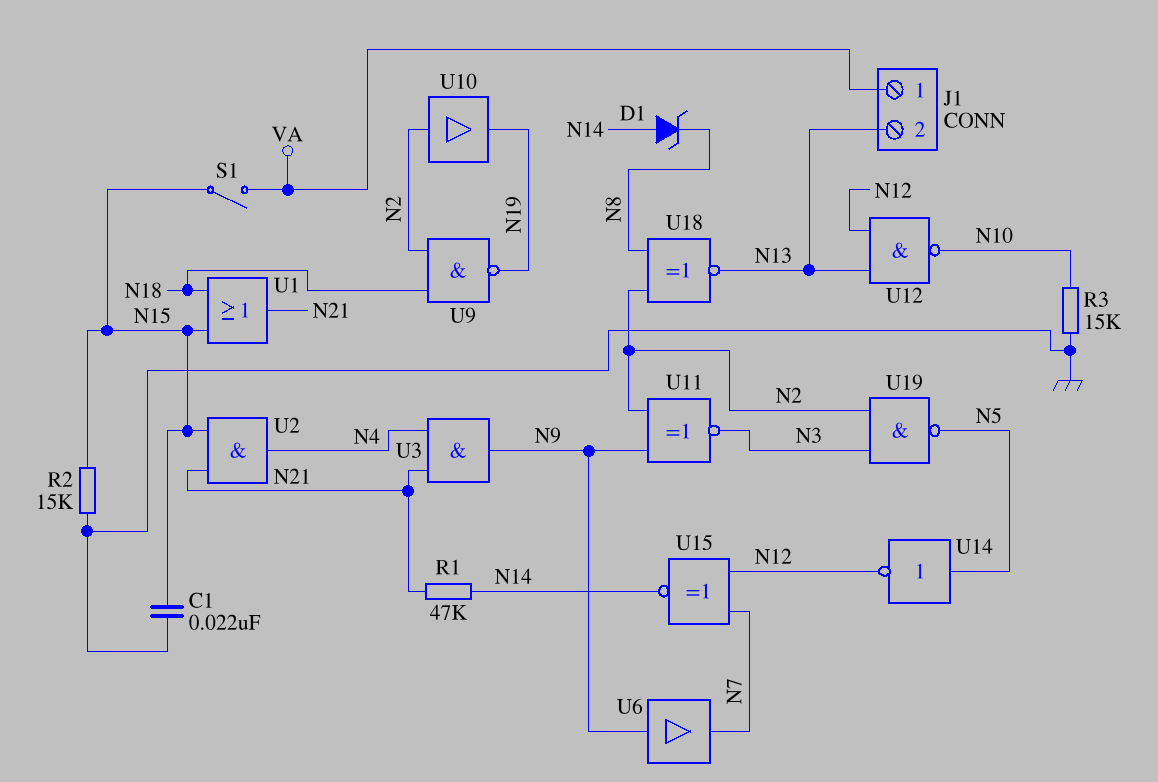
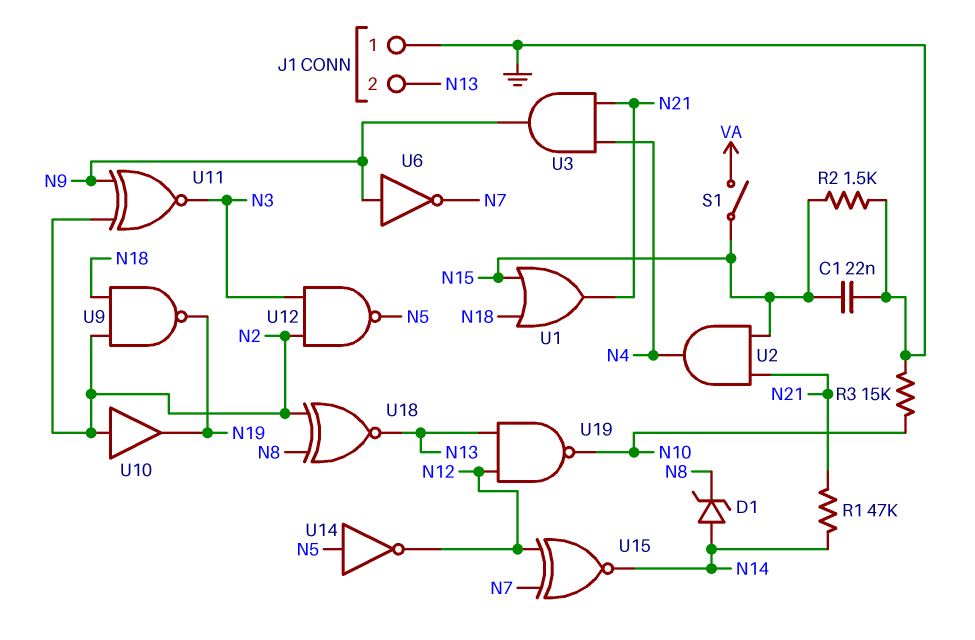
J1 pin 1: VA -> GND
R2: 15k (GND, N15) -> 1.5k (GND, N15)
U6: buffer (in N9, out N7) -> NOT (in N9, out N7)
U12: NAND (in N12, in N13, out N10) -> NAND (in N2, in N3, out N5)
U19: NAND (in N2, in N3, out N5) -> NAND (in N12, in N13, out N10)

